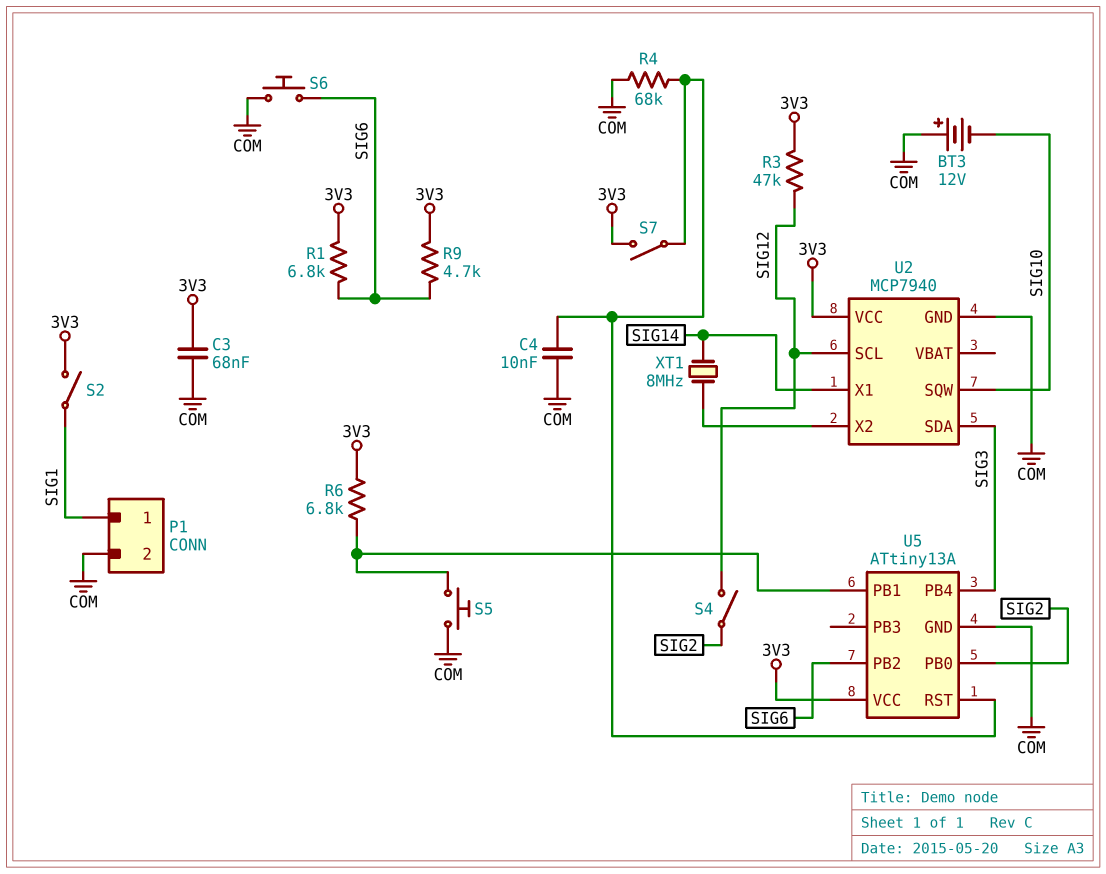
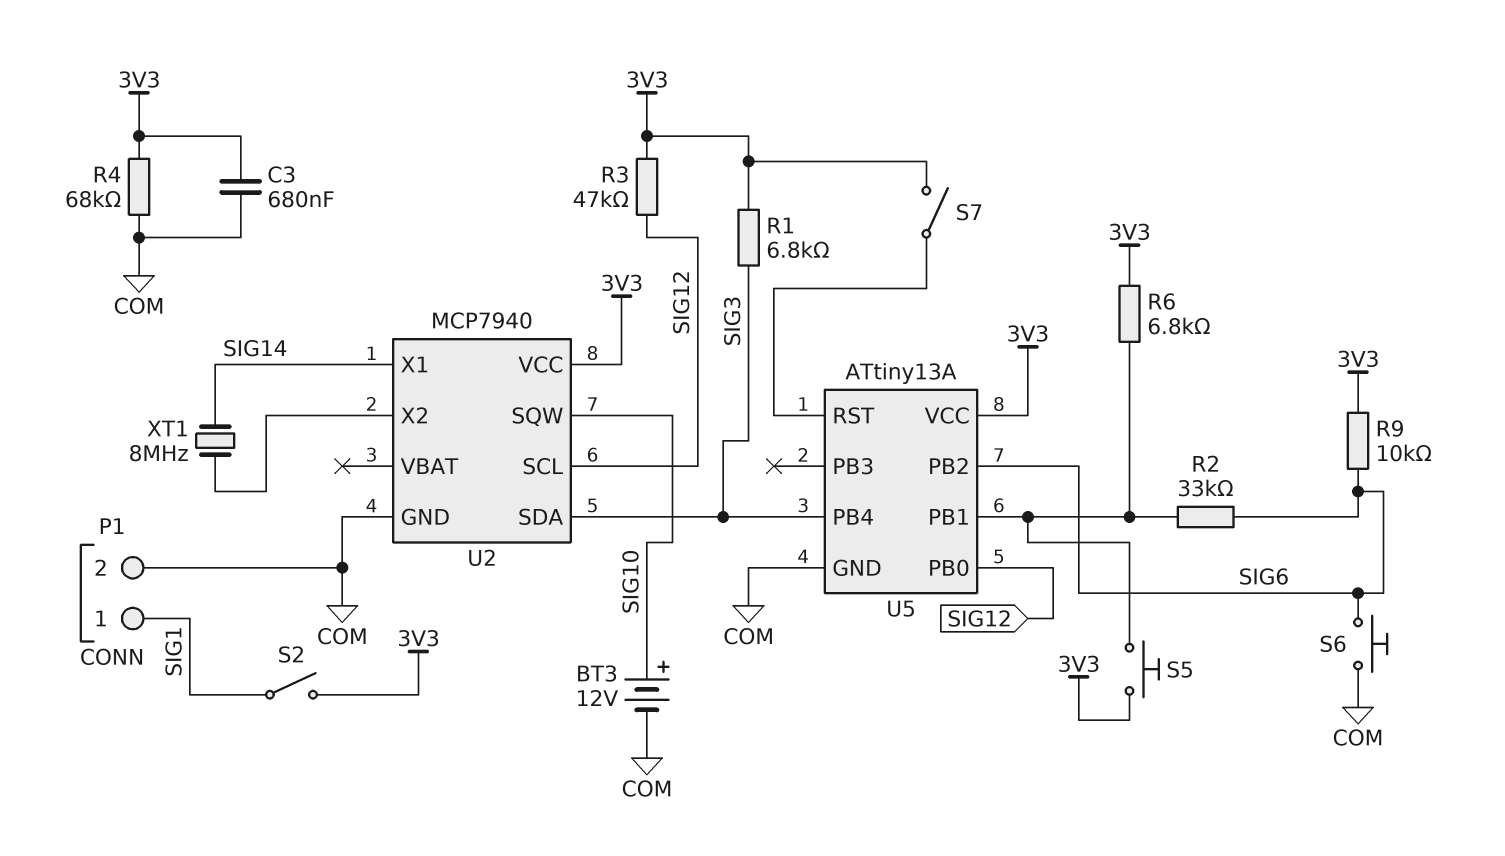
BT3: 12V (plus COM, minus SIG10) -> 12V (plus SIG10, minus COM)
C3: 68nF (3V3, COM) -> 680nF (3V3, COM)
C4: 10nF (COM, U5/RST) -> none
R1: 6.8k (3V3, SIG6) -> 6.8k (3V3, SIG3)
R2: none -> 33k (SIG6, U5/PB1)
R4: 68k (COM, U5/RST) -> 68k (3V3, COM)
R9: 4.7k (3V3, SIG6) -> 10k (3V3, SIG6)
S4: switch (SIG2, SIG12) -> none
S5: button (COM, U5/PB1) -> button (3V3, U5/PB1)
U5 pin PB0: SIG2 -> SIG12

